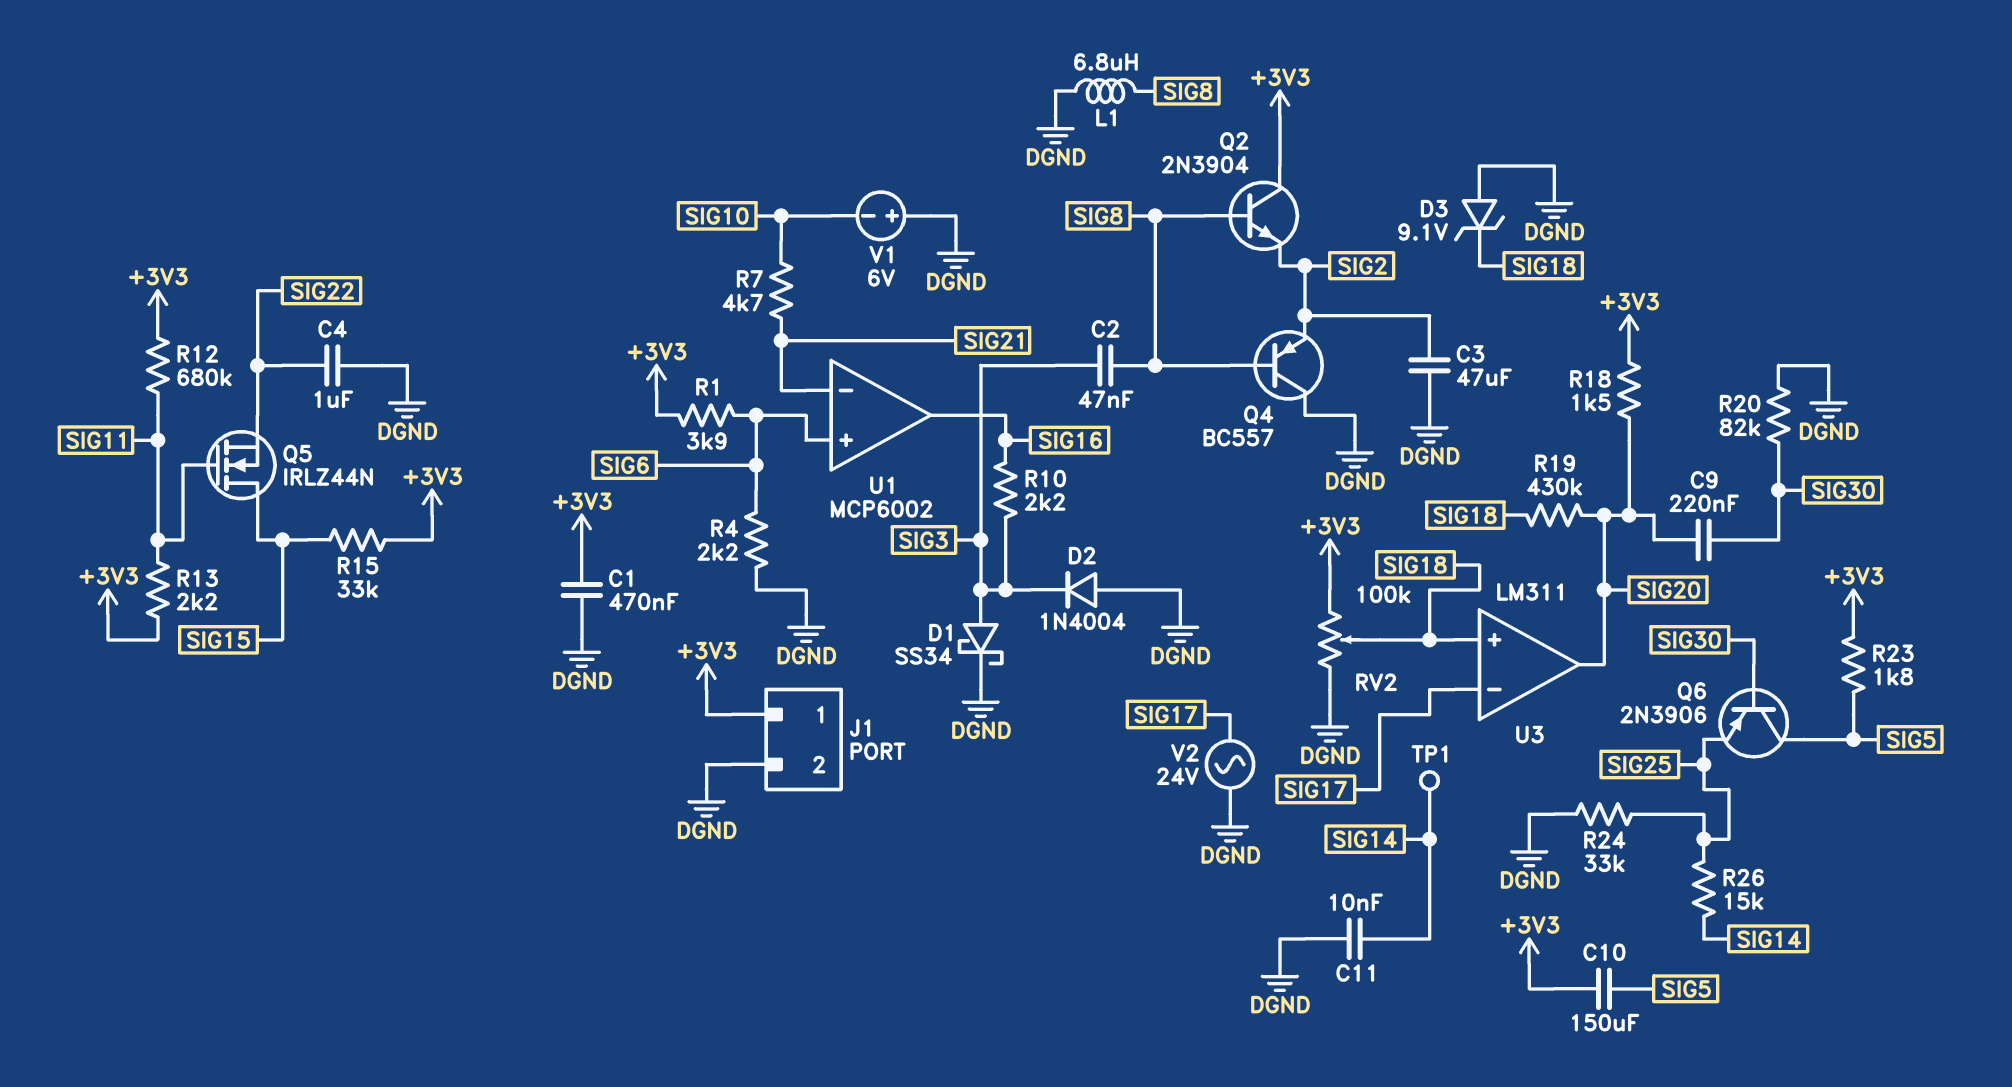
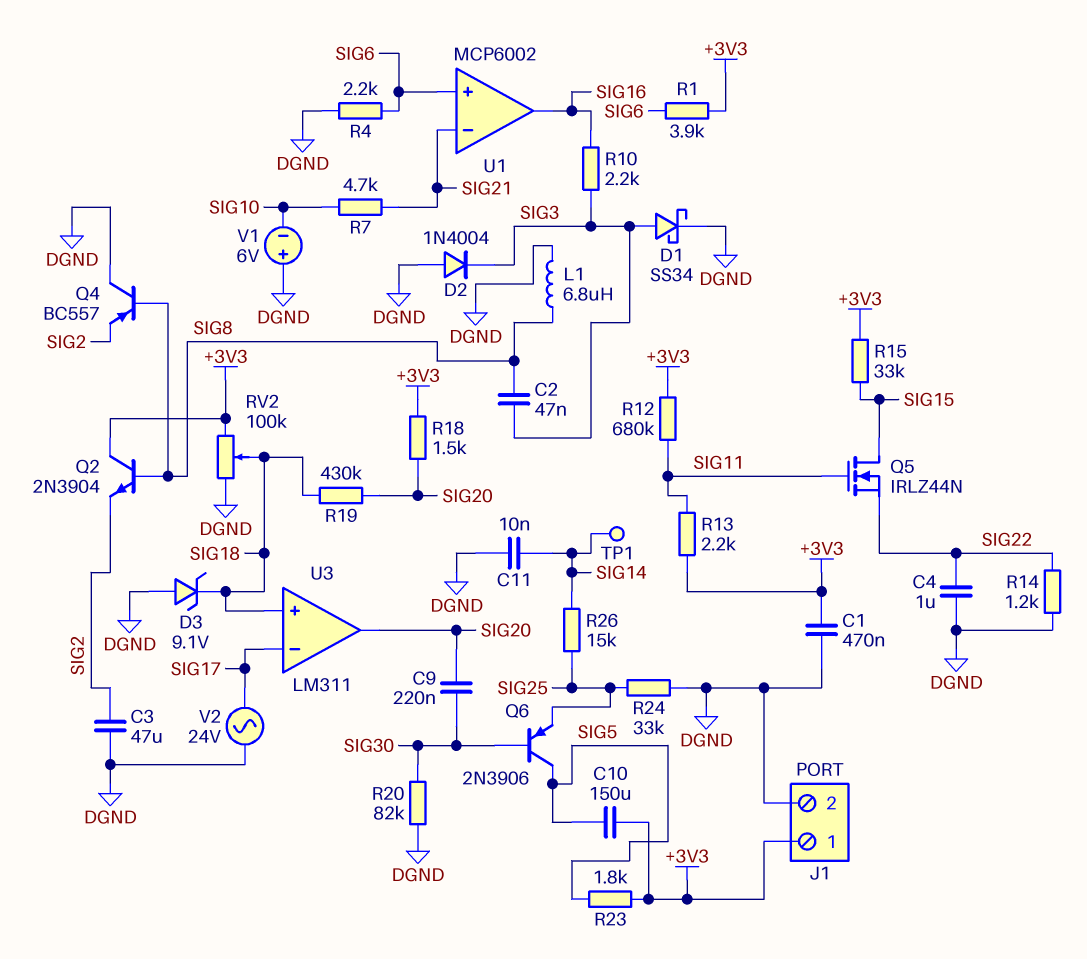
R14: none -> 1.2k (DGND, SIG22)

